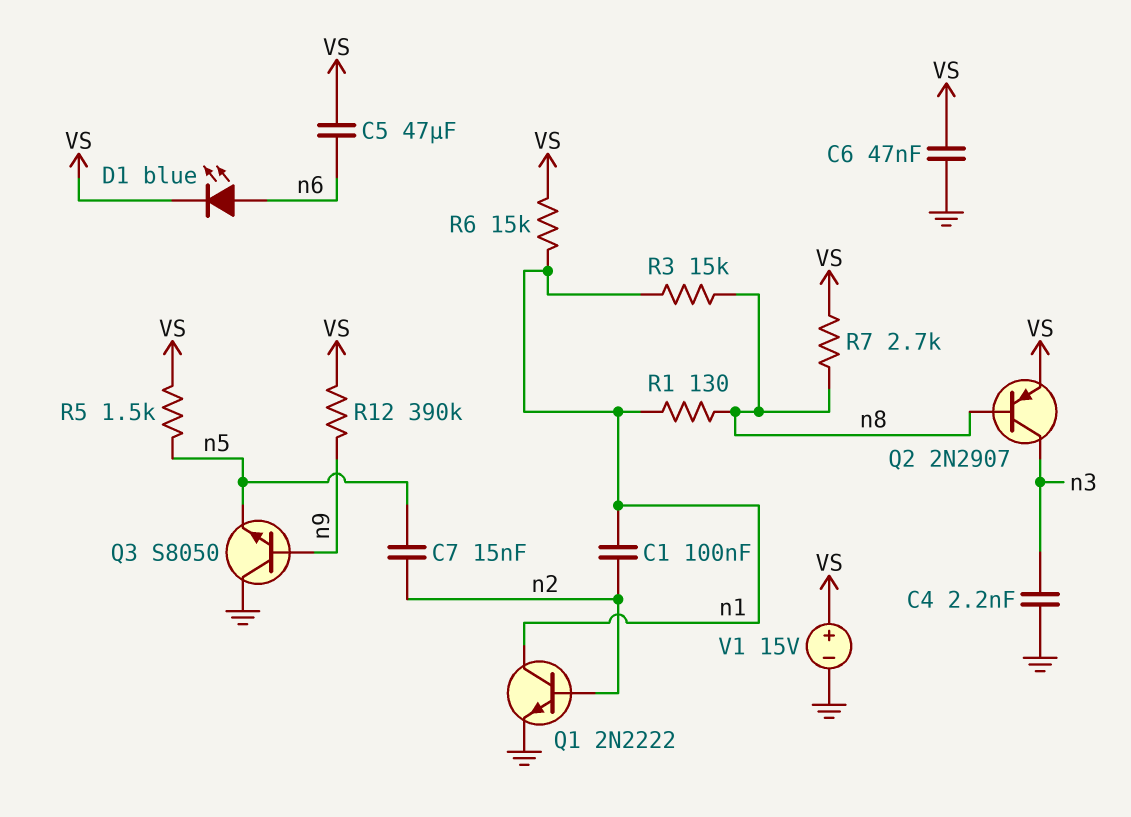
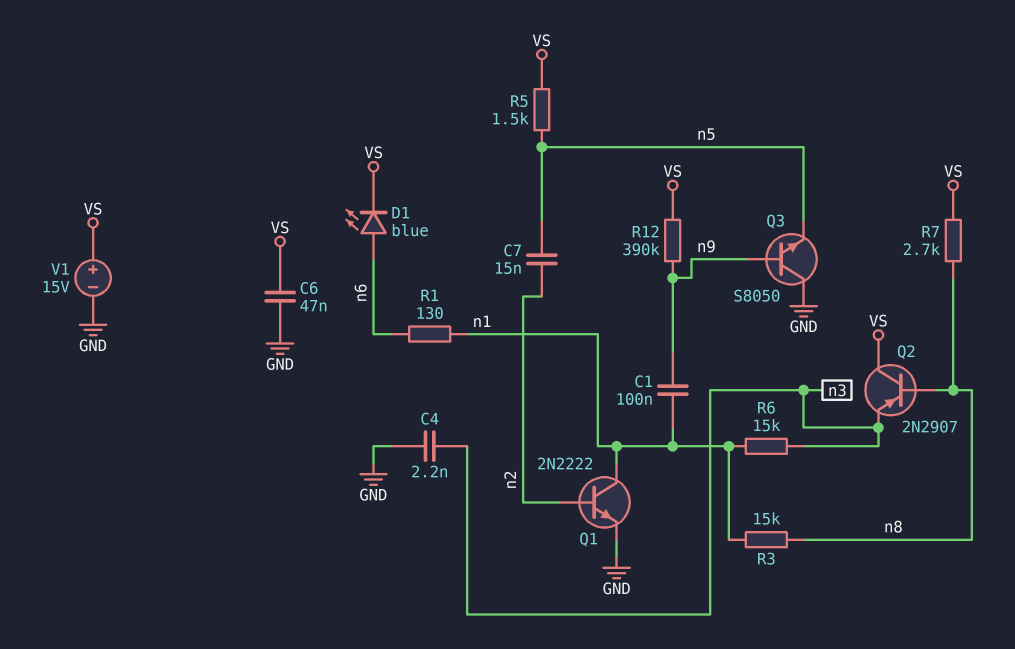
C1: 100nF (n1, n2) -> 100nF (n1, n9)
C5: 47uF (VS, n6) -> none
Q2: PNP 2N2907 (B n8, C n3, E VS) -> PNP 2N2907 (B n8, C VS, E n3)
R1: 130 (n1, n8) -> 130 (n1, n6)
R6: 15k (VS, n1) -> 15k (n1, n3)

